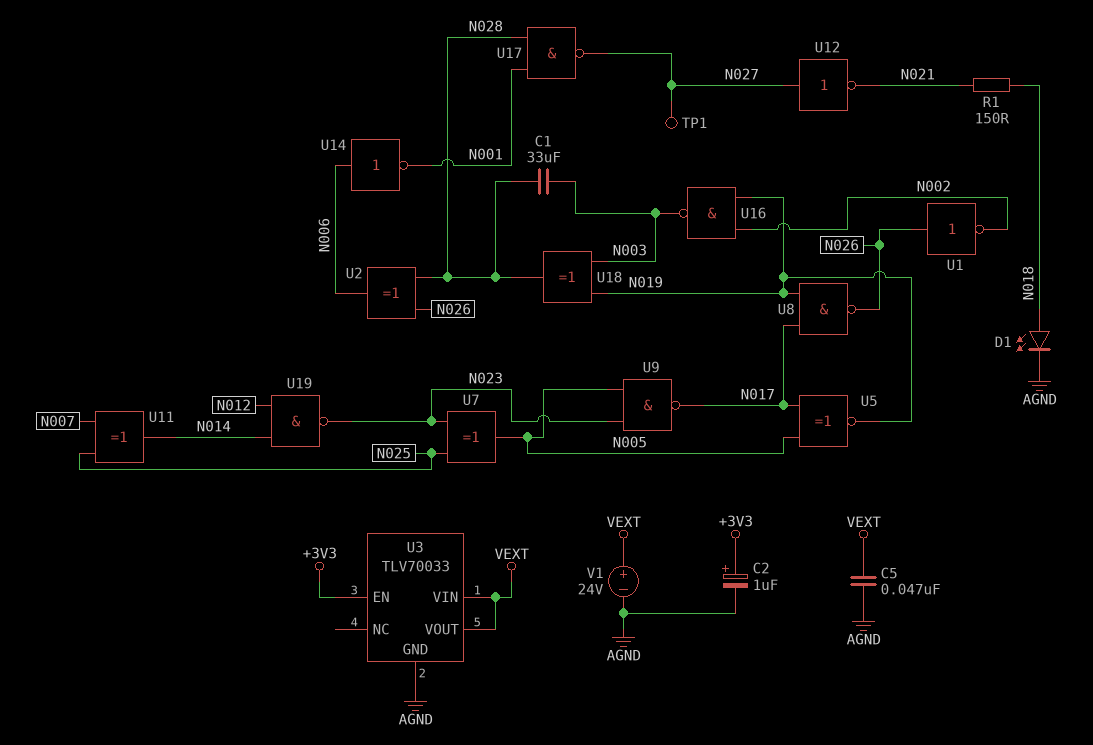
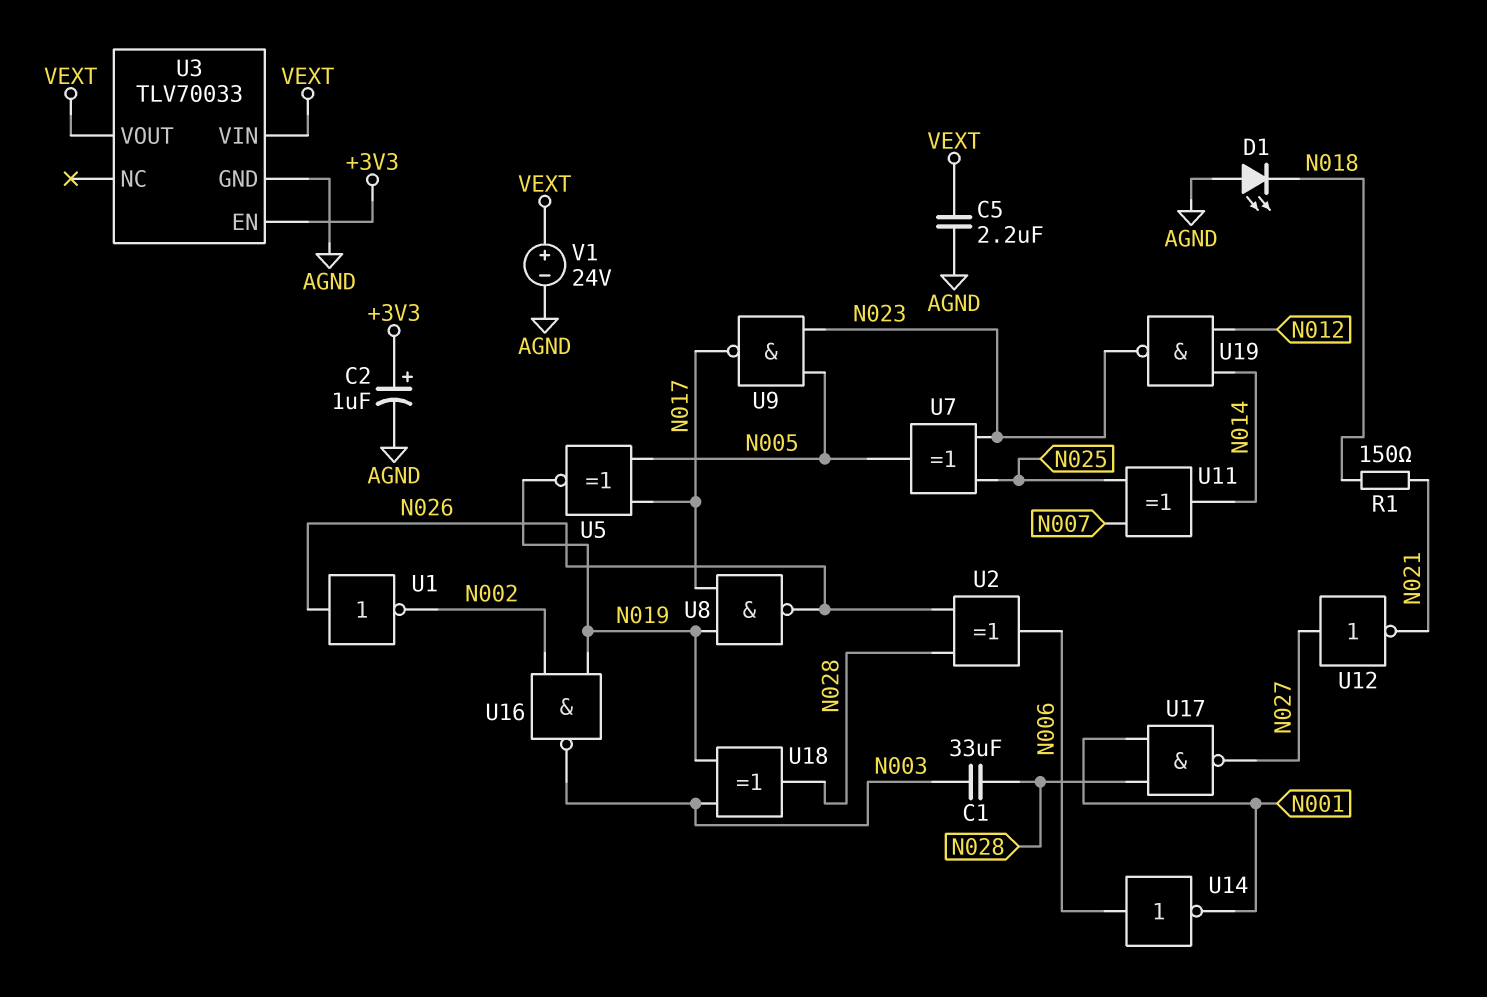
C5: 47nF (AGND, VEXT) -> 2.2uF (AGND, VEXT)
D1: LED (A N018, K AGND) -> LED (A AGND, K N018)
TP1: test point (N027) -> none

